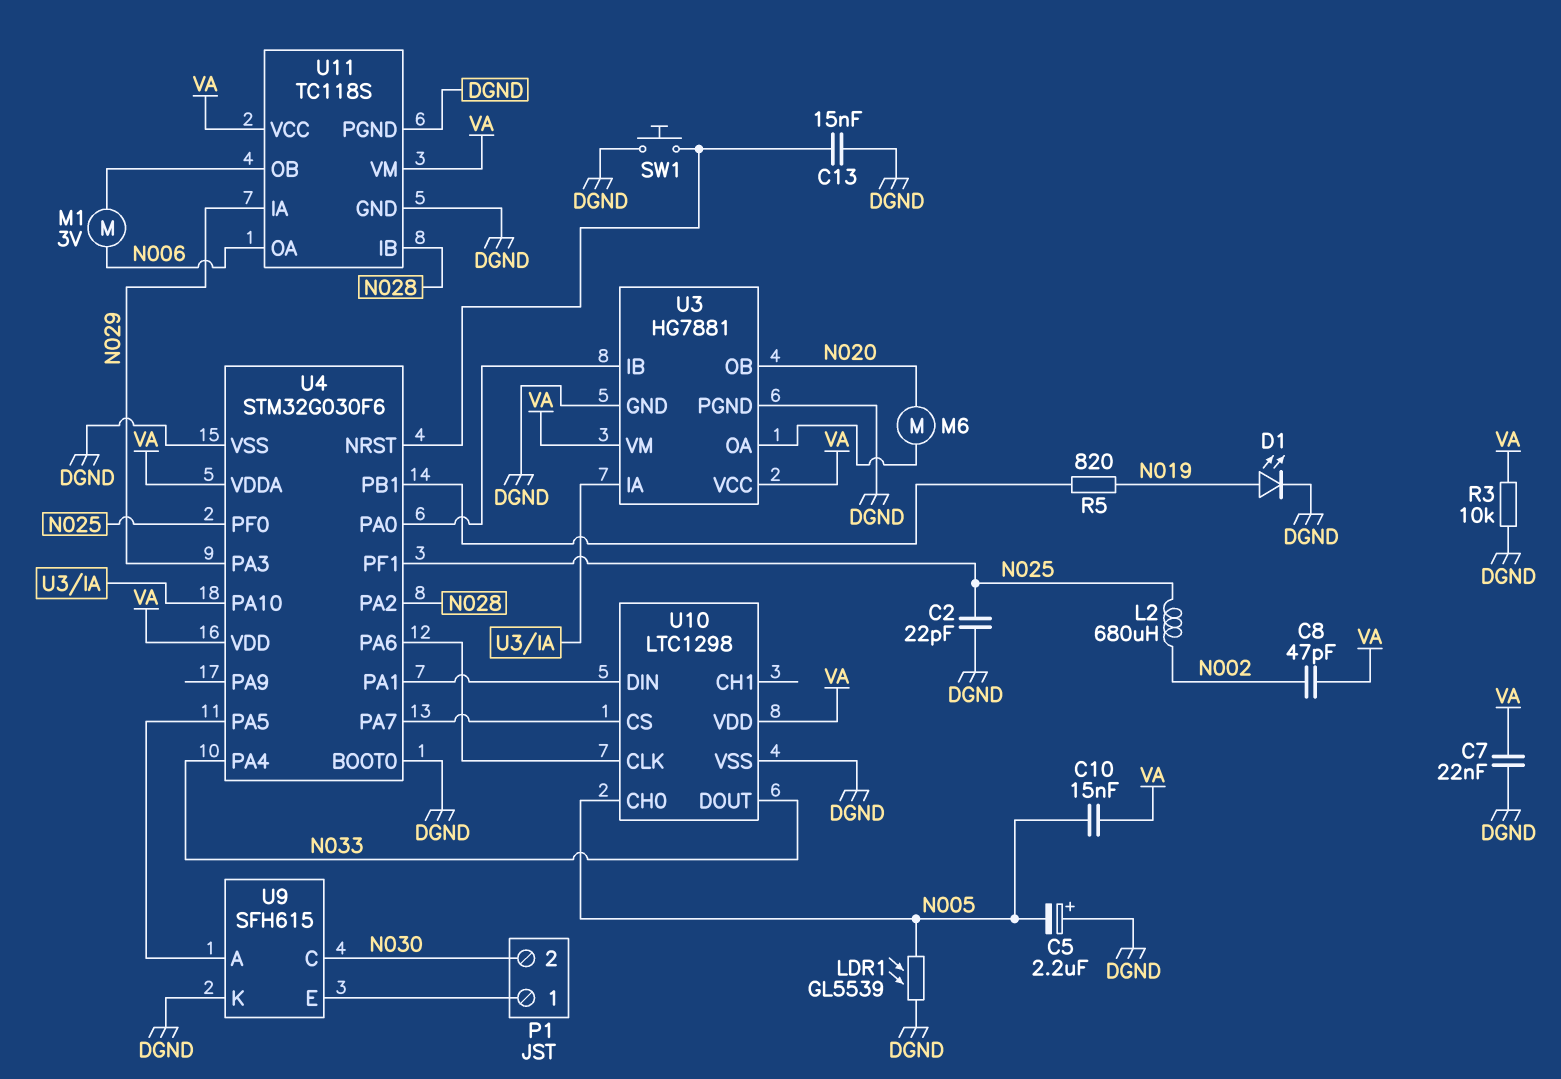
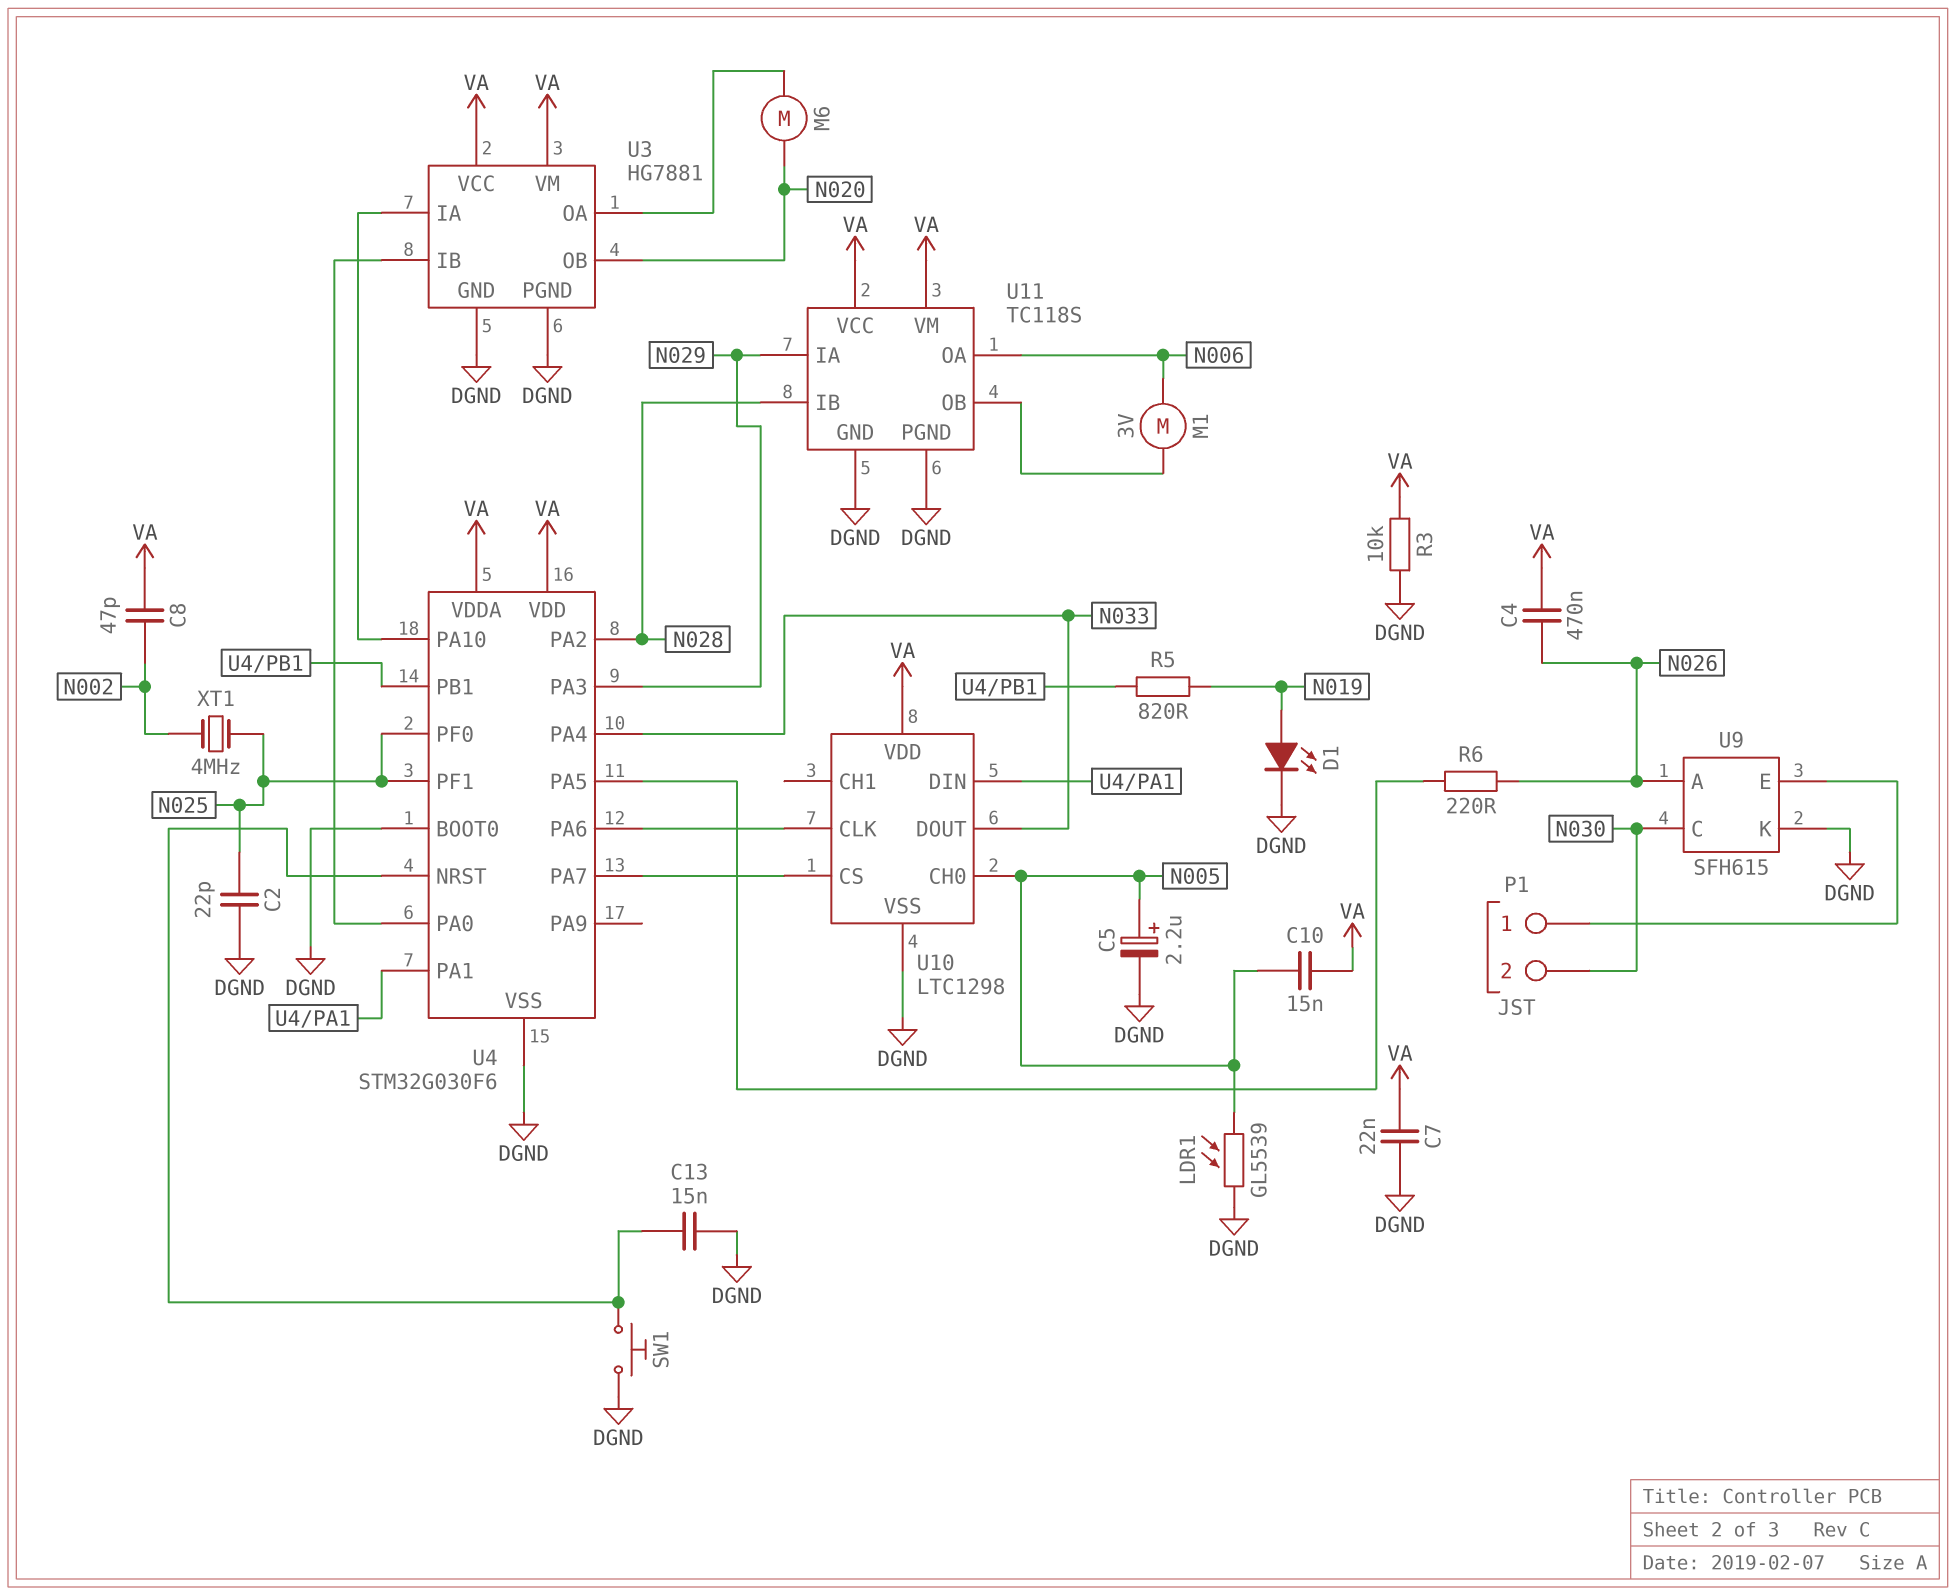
C4: none -> 470nF (N026, VA)
C5: 2.2uF (plus DGND, minus N005) -> 2.2uF (plus N005, minus DGND)
L2: 680uH (N002, N025) -> none
R6: none -> 220 (N026, U4/PA5)
U9 pin A: U4/PA5 -> N026
XT1: none -> 4MHz (N002, N025)

